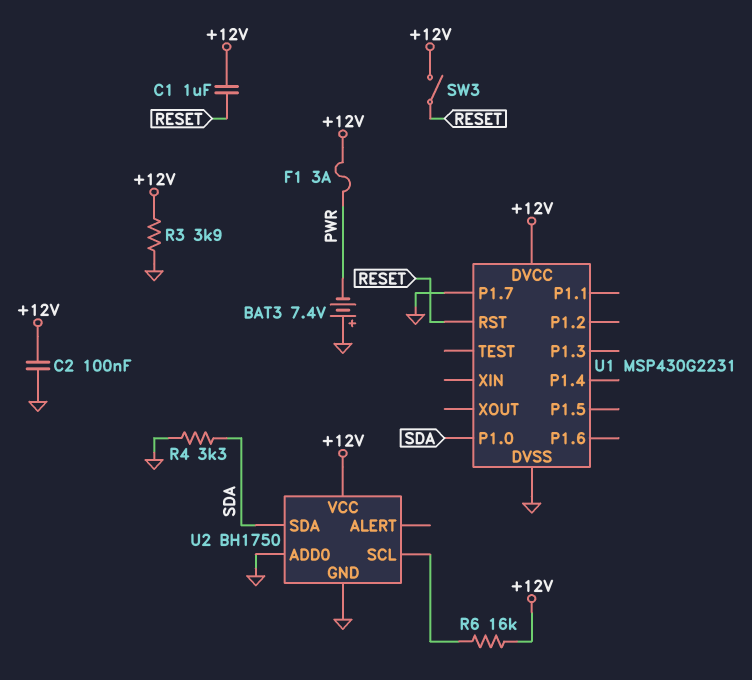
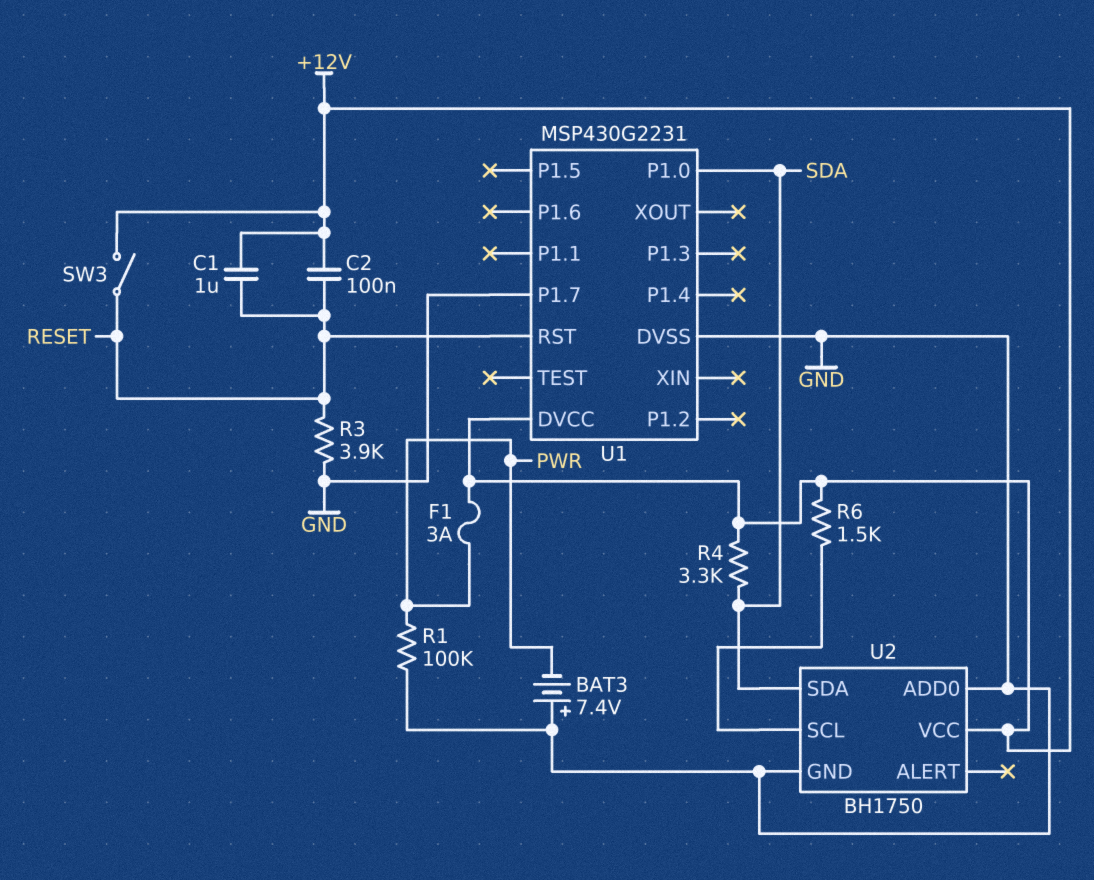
C2: 100nF (+12V, GND) -> 100nF (+12V, RESET)
R1: none -> 100k (GND, PWR)
R3: 3.9k (+12V, GND) -> 3.9k (GND, RESET)
R4: 3.3k (GND, SDA) -> 3.3k (+12V, SDA)
R6: 16k (+12V, U2/SCL) -> 1.5k (+12V, U2/SCL)

